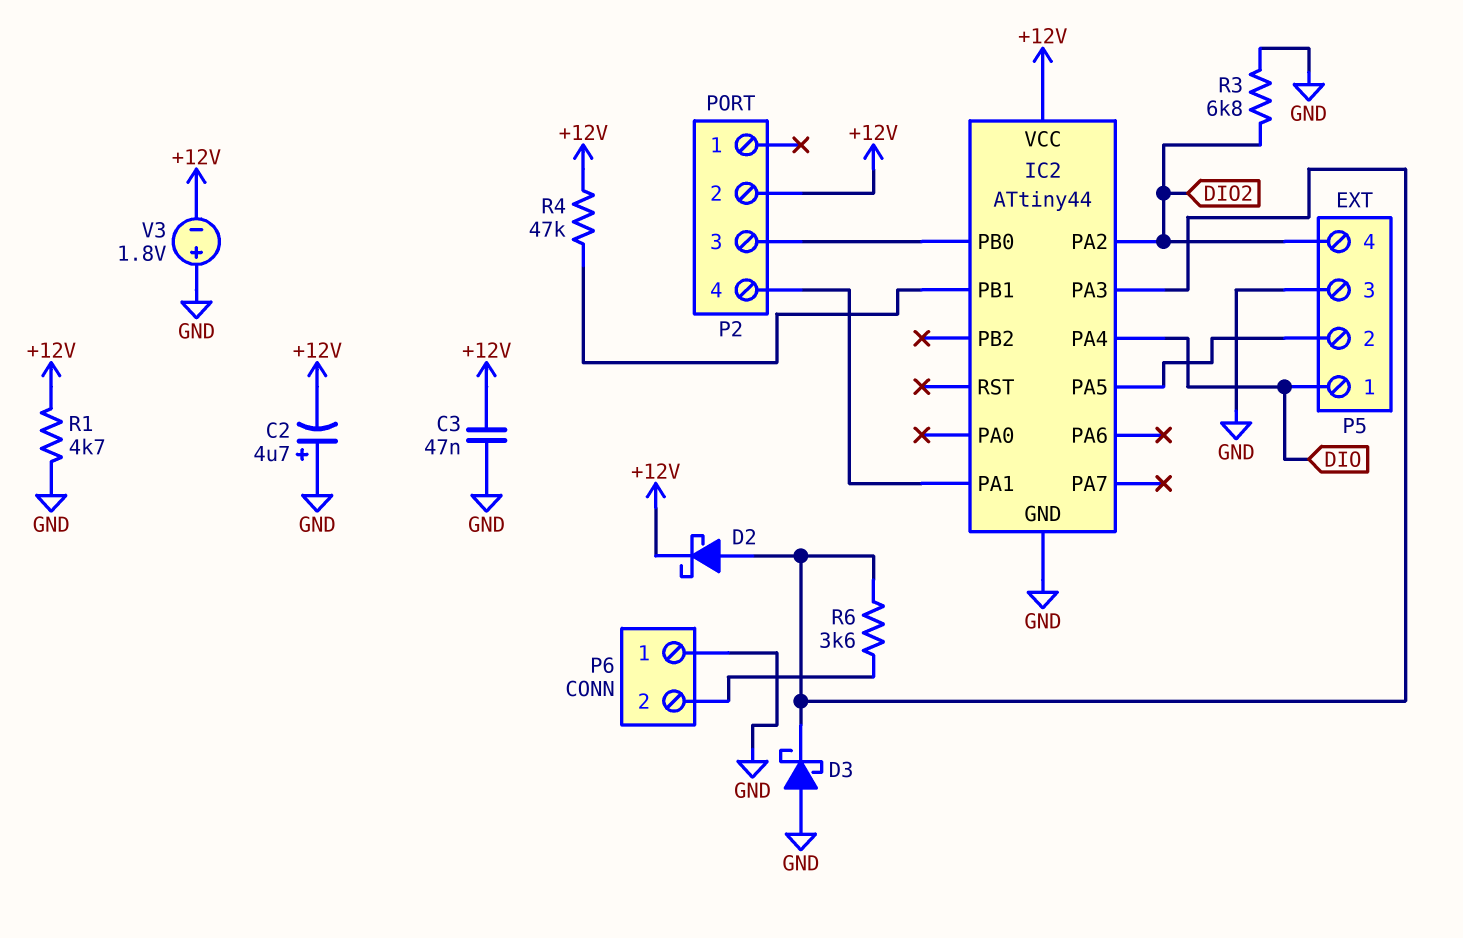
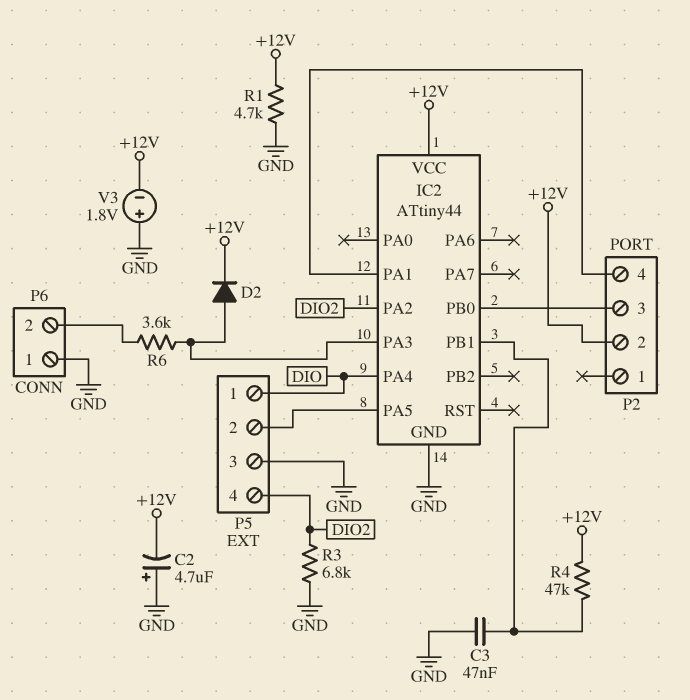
C3: 47nF (+12V, GND) -> 47nF (GND, IC2/PB1)
D2: schottky (A IC2/PA3, K +12V) -> diode (A IC2/PA3, K +12V)
D3: schottky (A GND, K IC2/PA3) -> none

